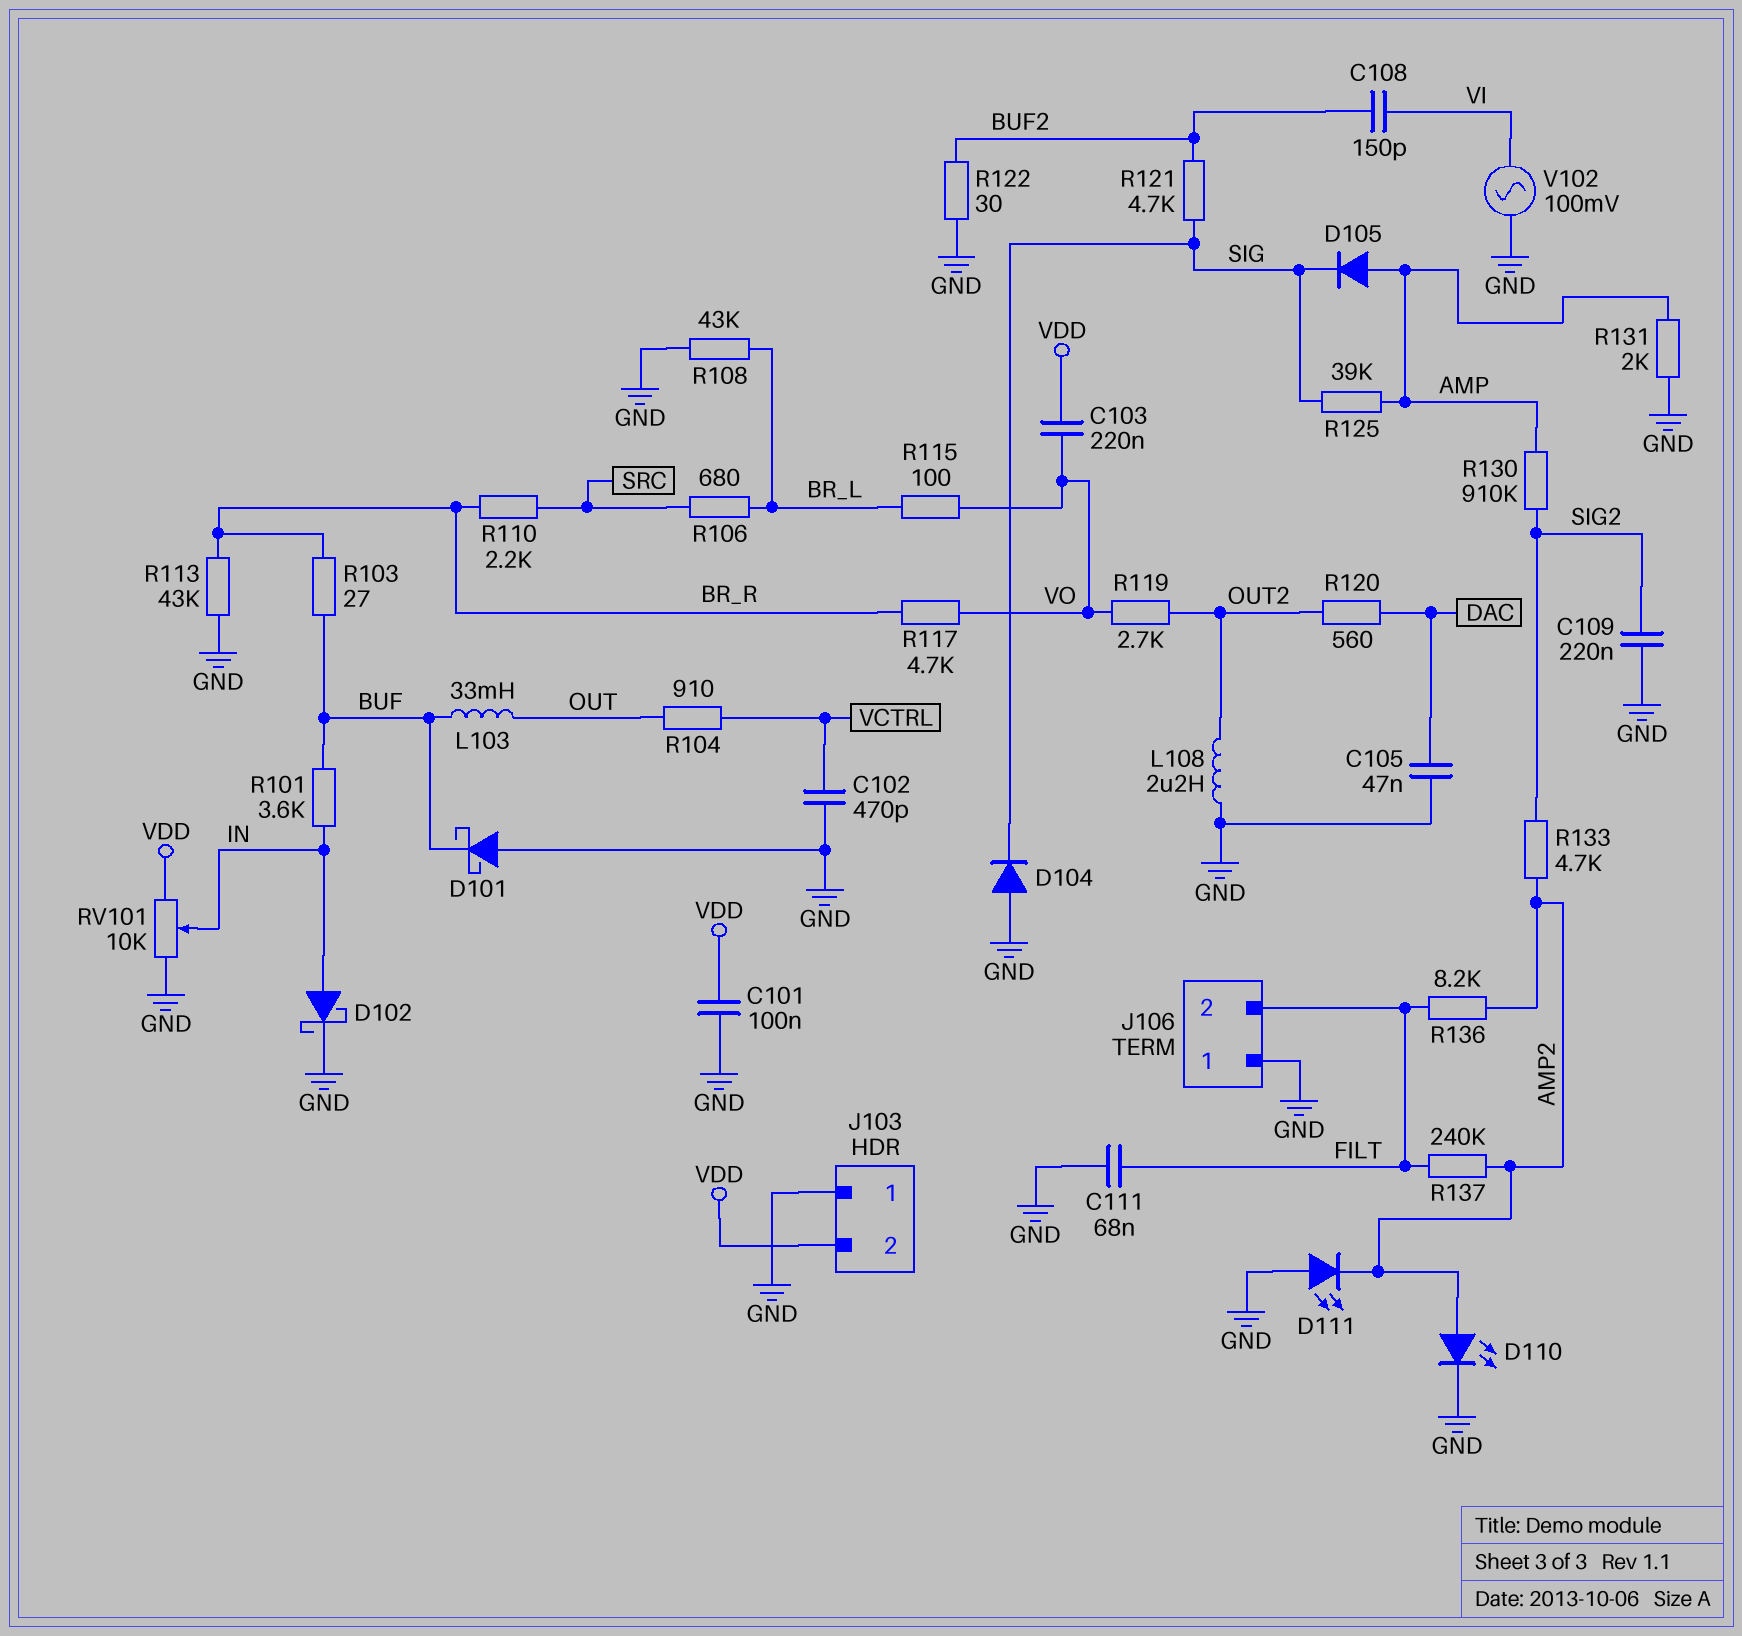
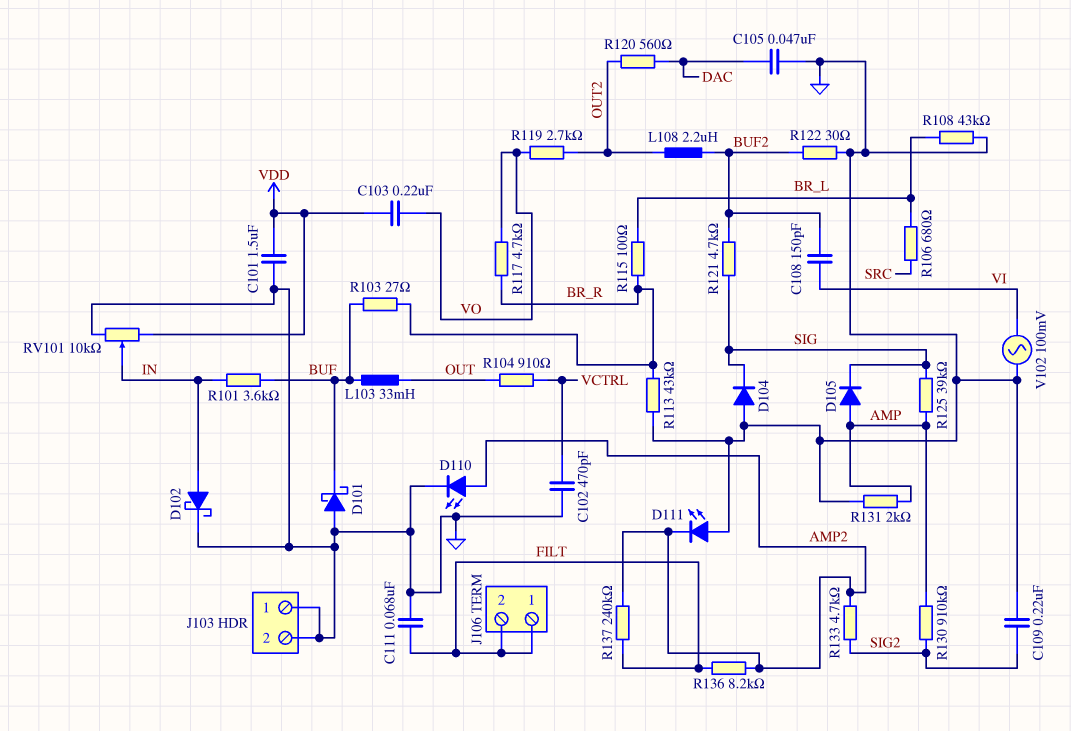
C101: 100nF (GND, VDD) -> 1.5uF (GND, VDD)
J103 pin 2: VDD -> GND
J106 pin 1: GND -> FILT
L108: 2.2uH (GND, OUT2) -> 2.2uH (BUF2, OUT2)
R110: 2.2k (BR_R, SRC) -> none
R115: 100 (BR_L, VO) -> 100 (BR_L, BR_R)

